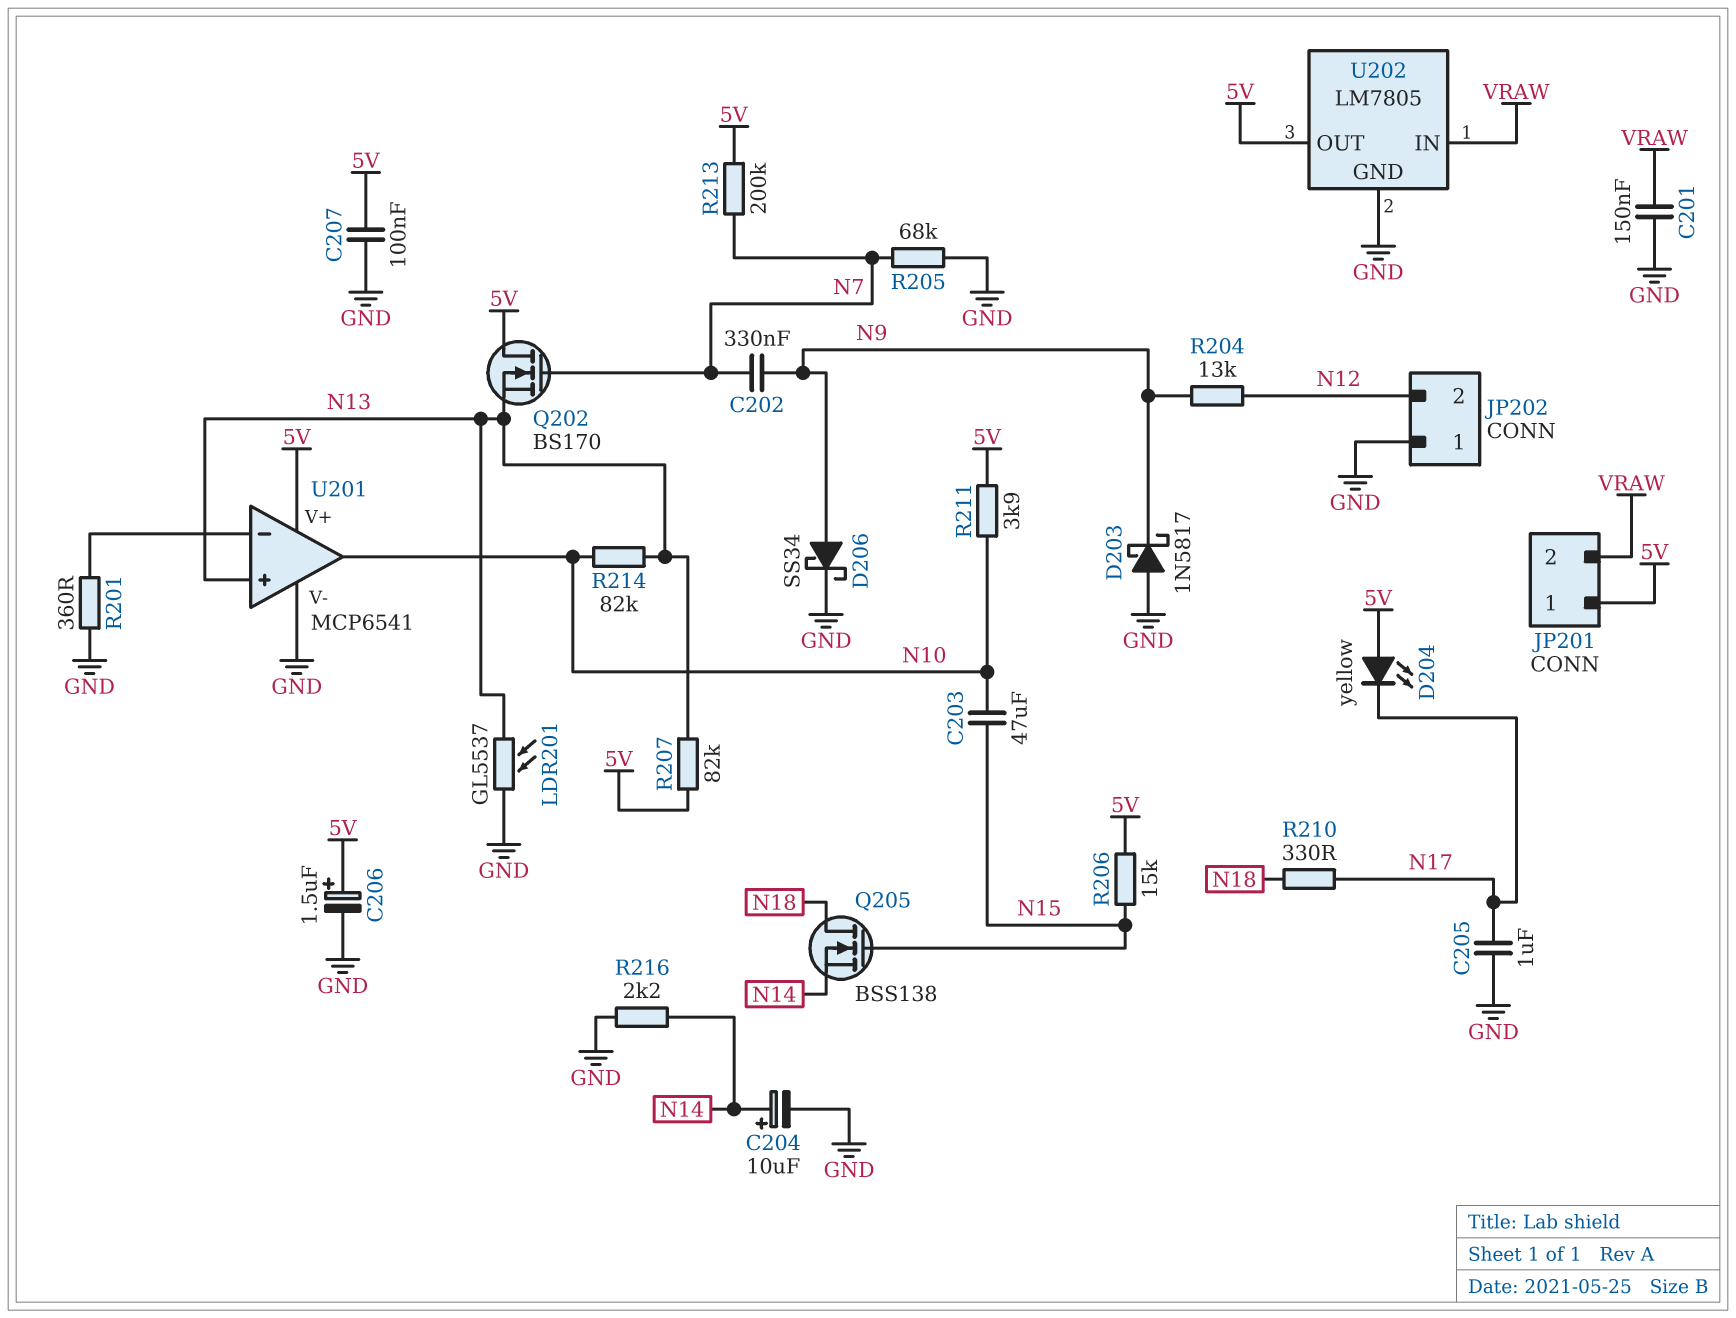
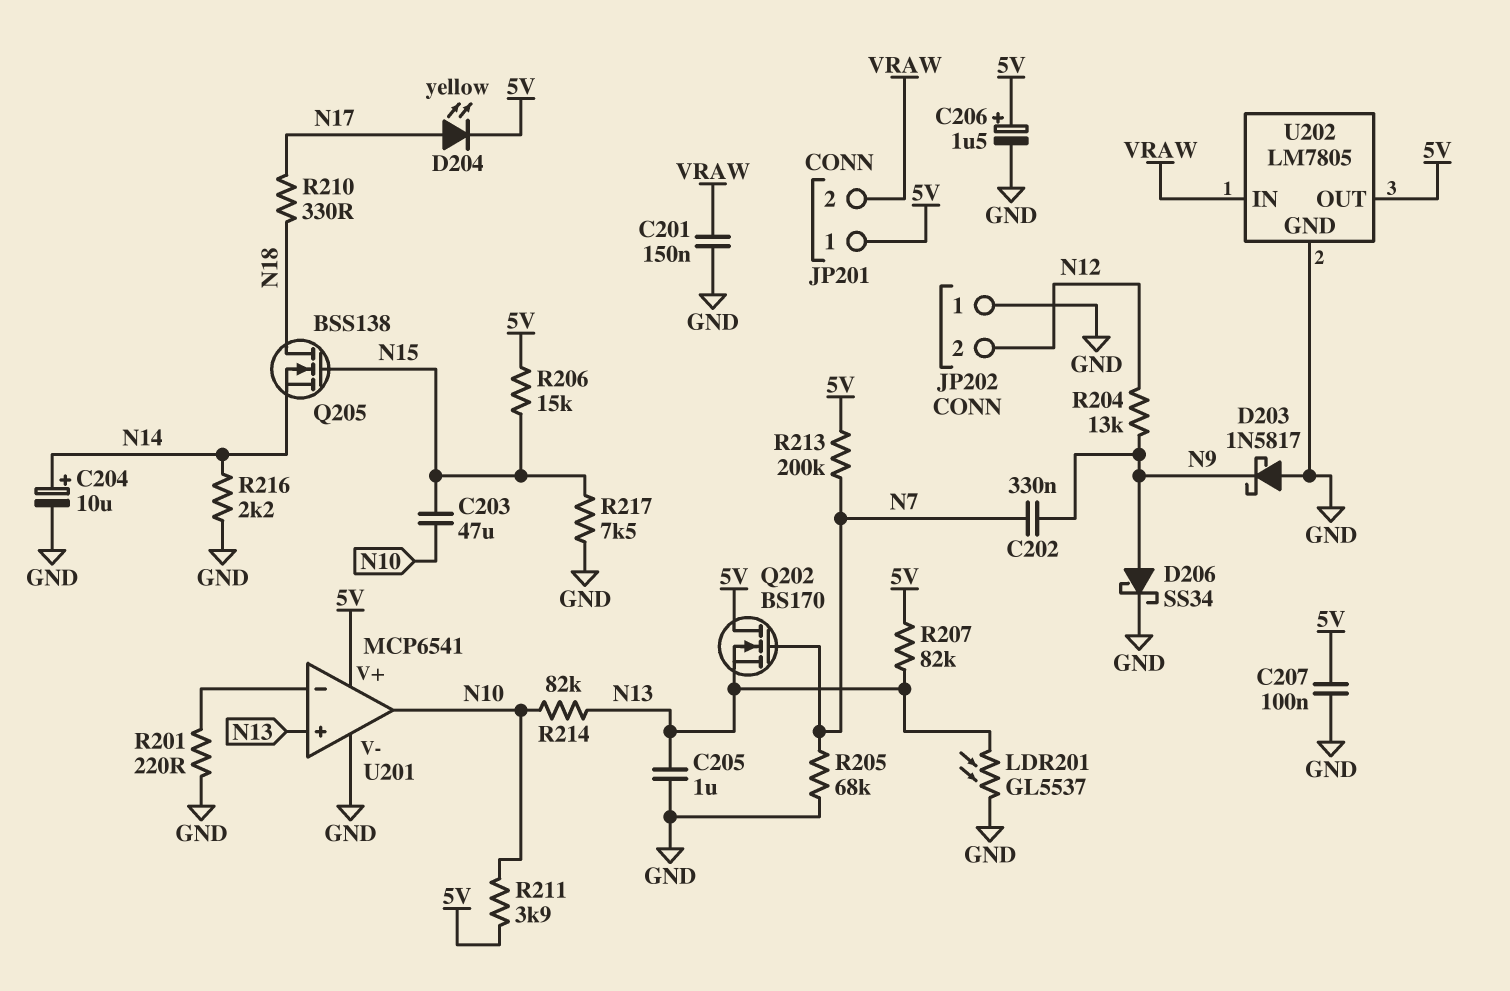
C205: 1uF (GND, N17) -> 1uF (GND, N13)
D204: LED yellow (A 5V, K N17) -> LED yellow (A N17, K 5V)
R201: 360 (GND, U201/in-) -> 220 (GND, U201/in-)
R217: none -> 7.5k (GND, N15)

